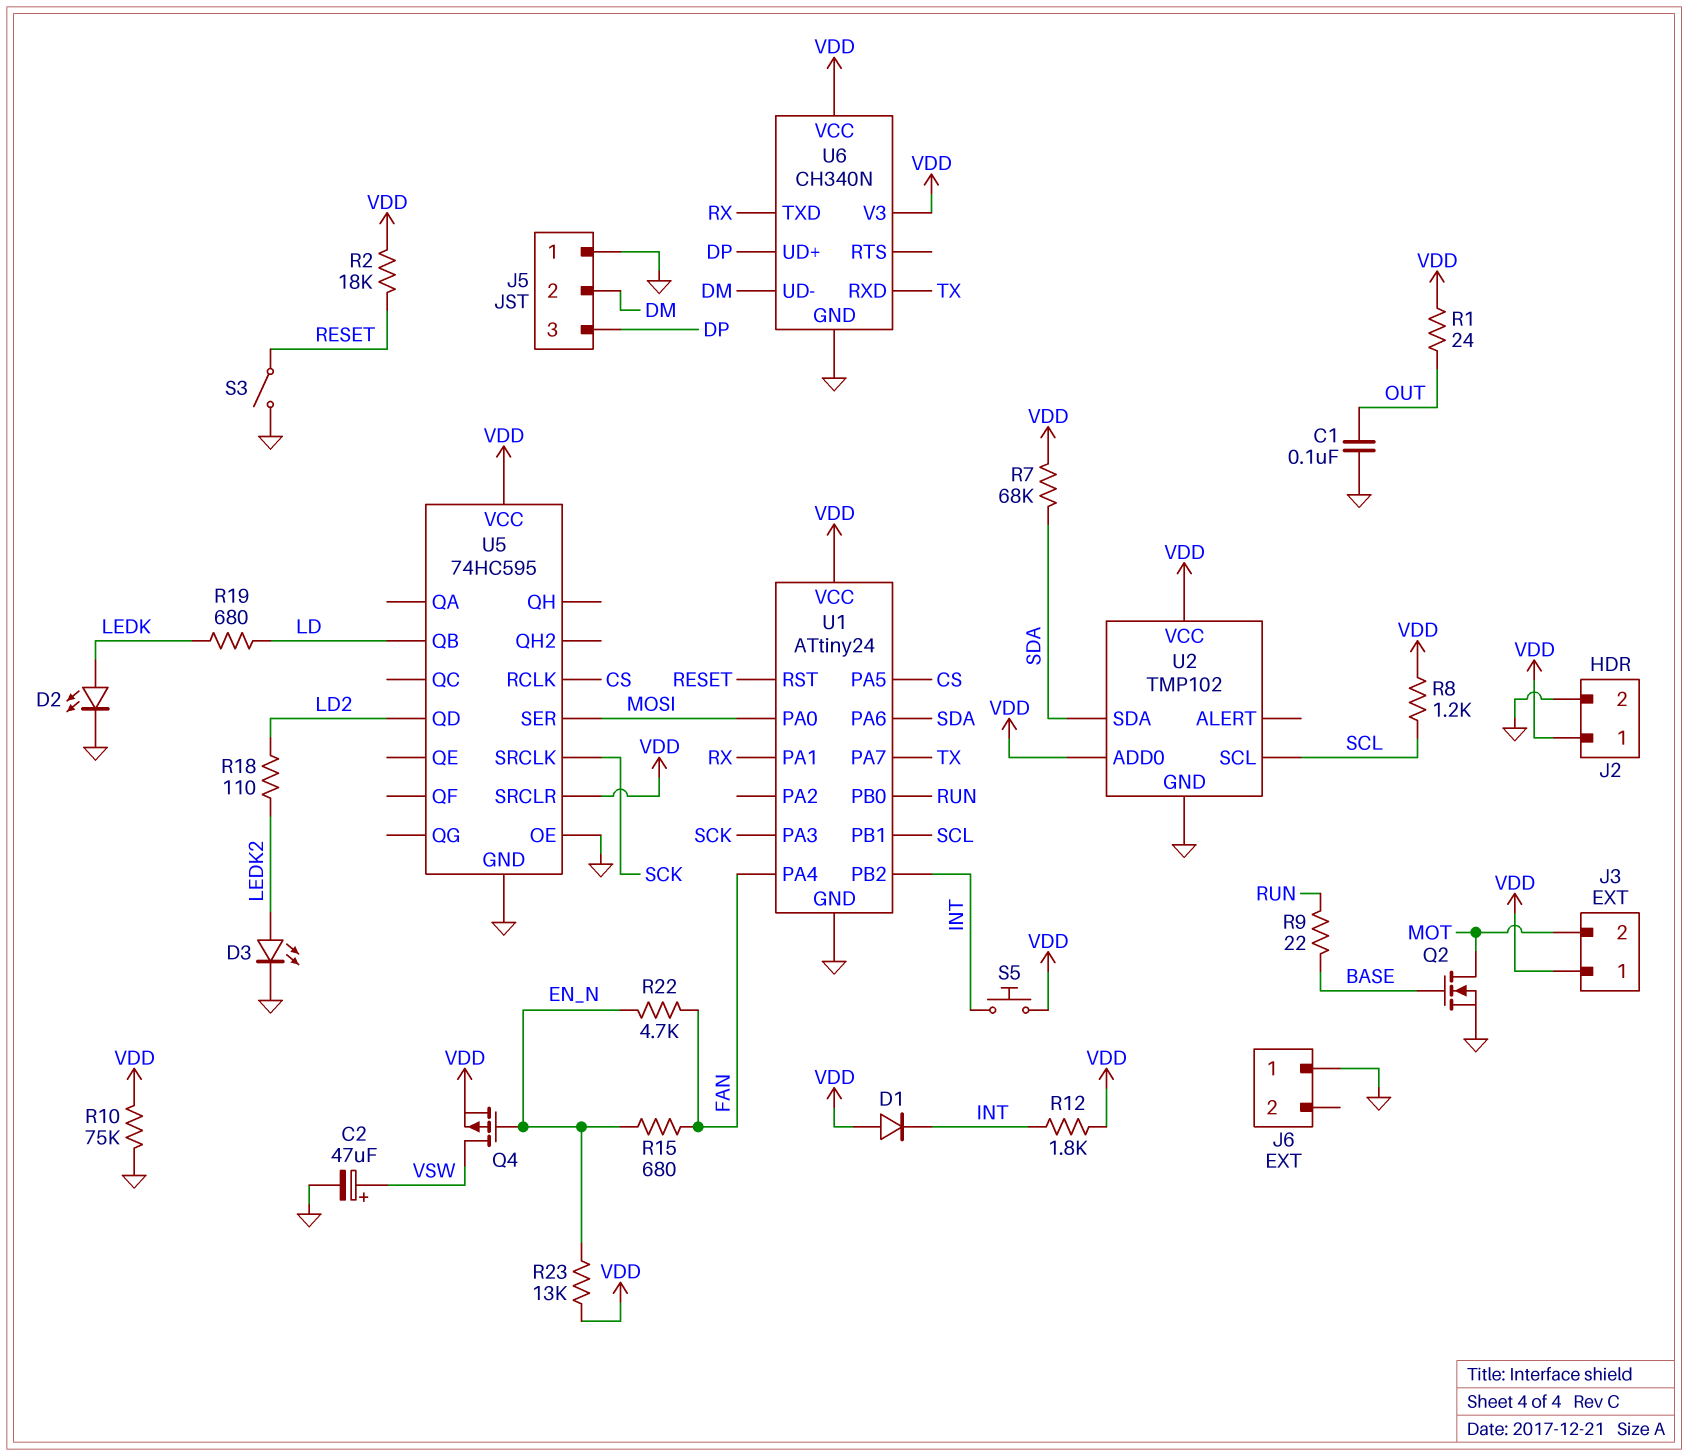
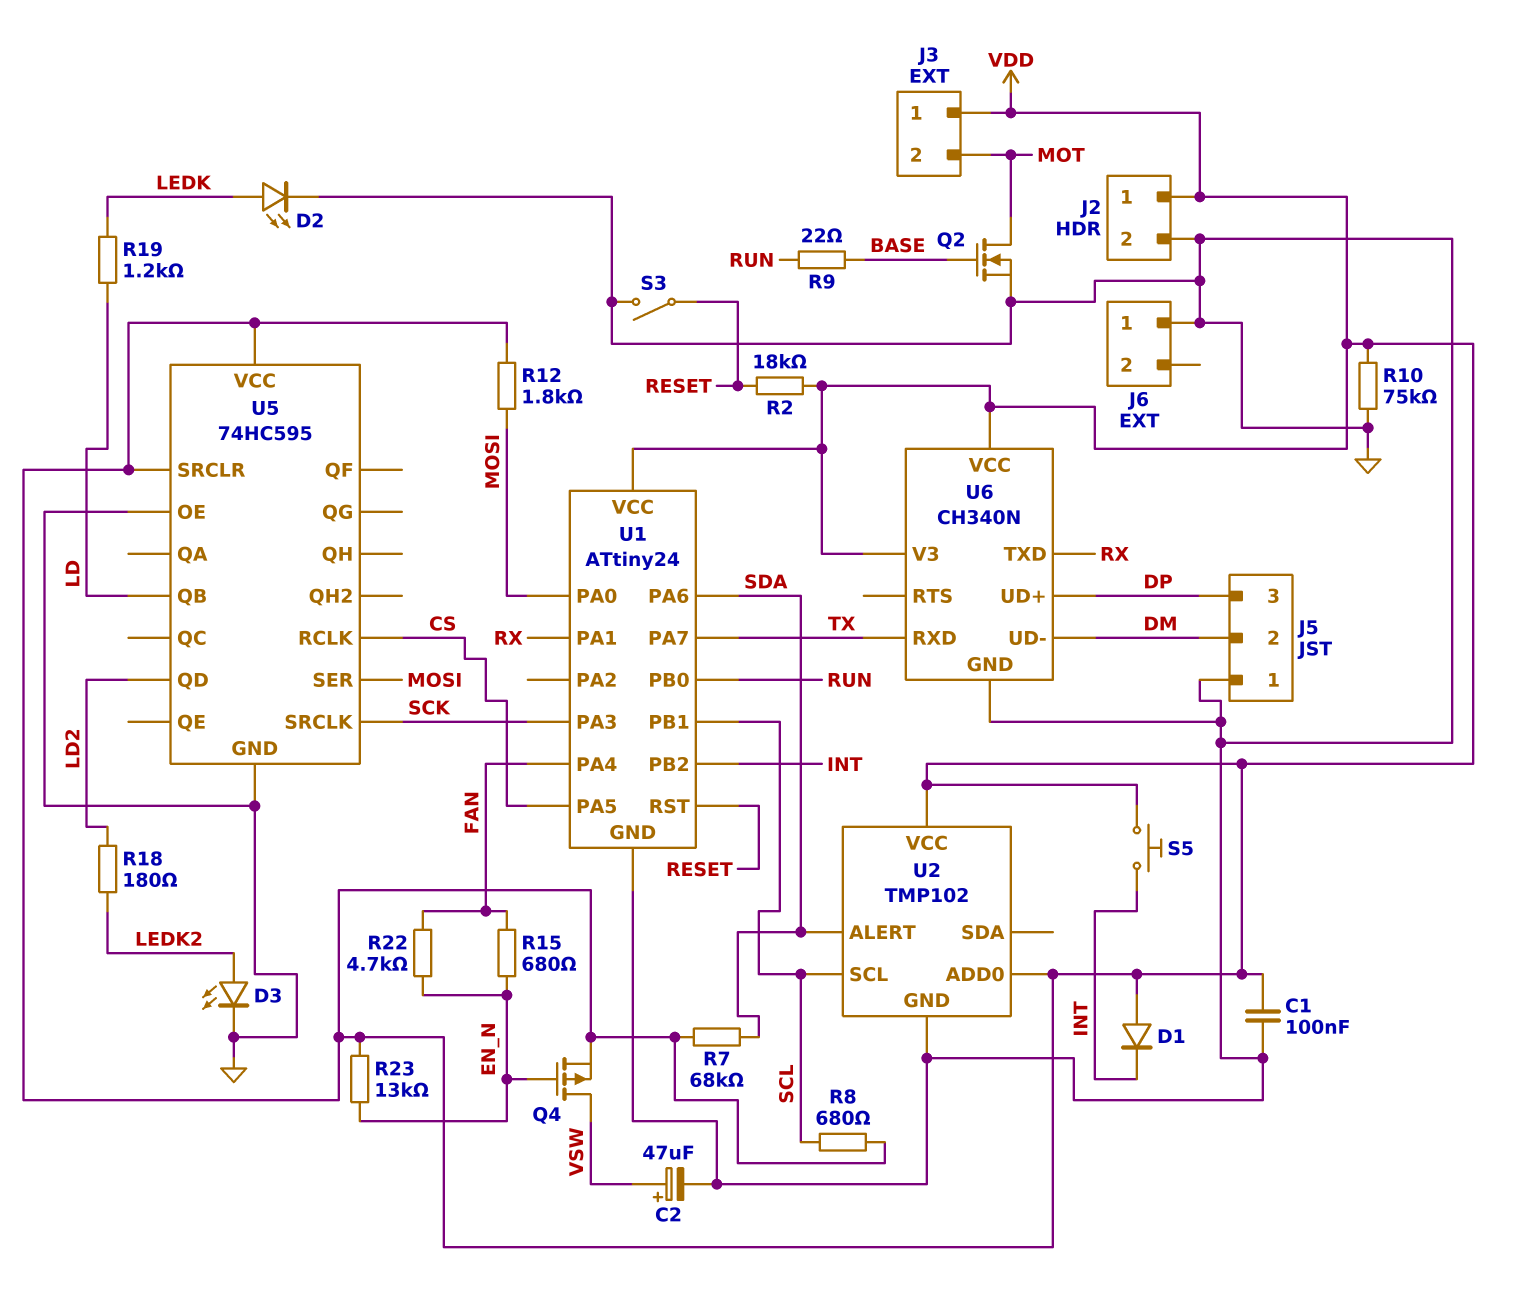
C1: 100nF (GND, OUT) -> 100nF (GND, VDD)
R1: 24 (OUT, VDD) -> none
R8: 1.2k (SCL, VDD) -> 680 (SCL, VDD)
R12: 1.8k (INT, VDD) -> 1.8k (MOSI, VDD)
R18: 110 (LD2, LEDK2) -> 180 (LD2, LEDK2)
R19: 680 (LD, LEDK) -> 1.2k (LD, LEDK)
U2 pin ALERT: none -> SDA
U2 pin SDA: SDA -> none

